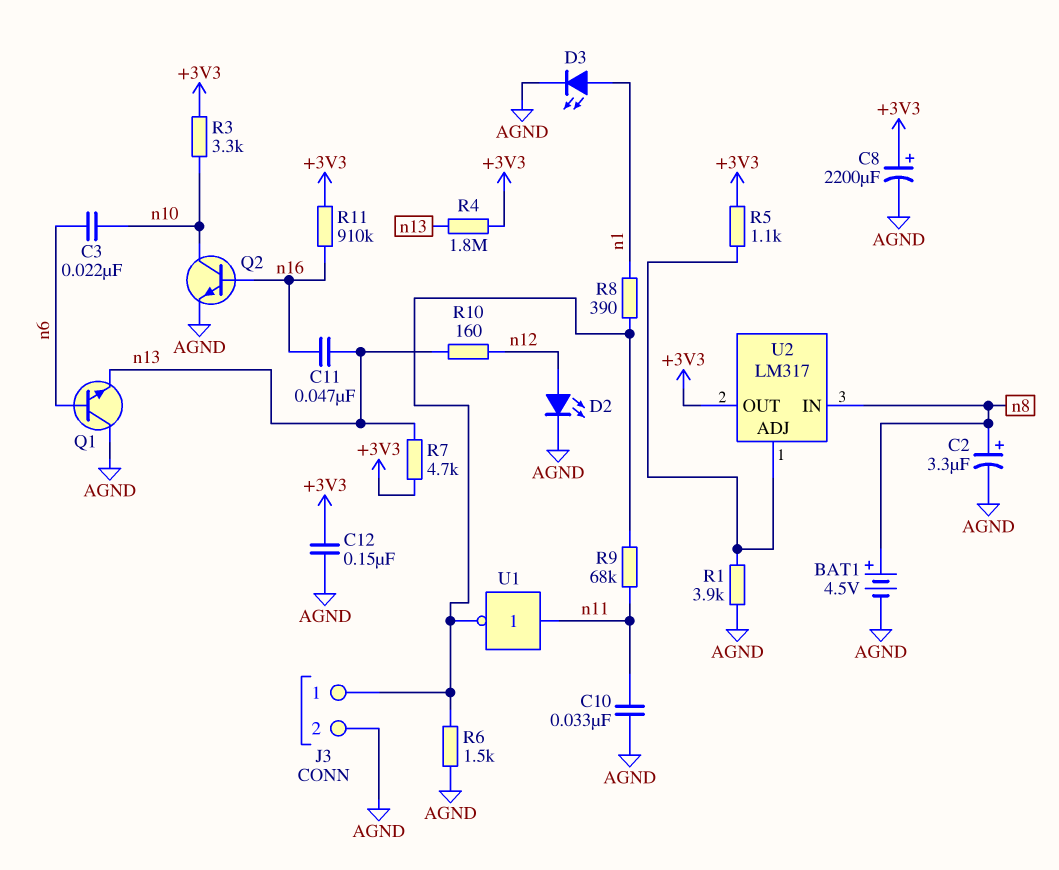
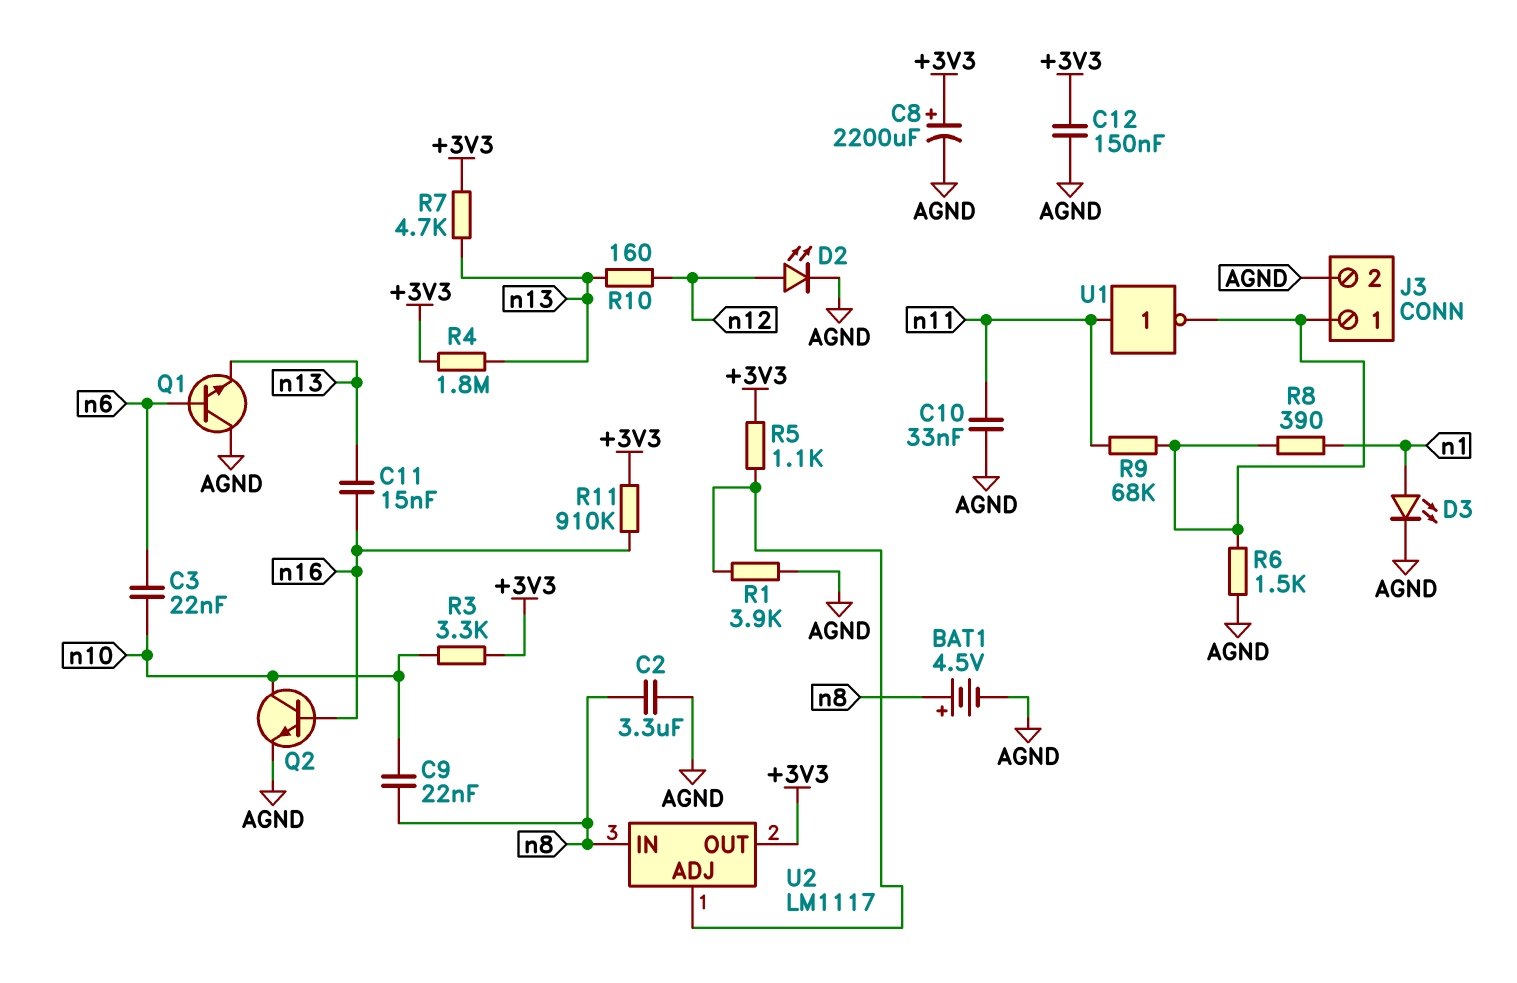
C2: 3.3uF (plus n8, minus AGND) -> 3.3uF (AGND, n8)
C9: none -> 22nF (n8, n10)
C11: 47nF (n13, n16) -> 15nF (n13, n16)
U2: LM317 -> LM1117

